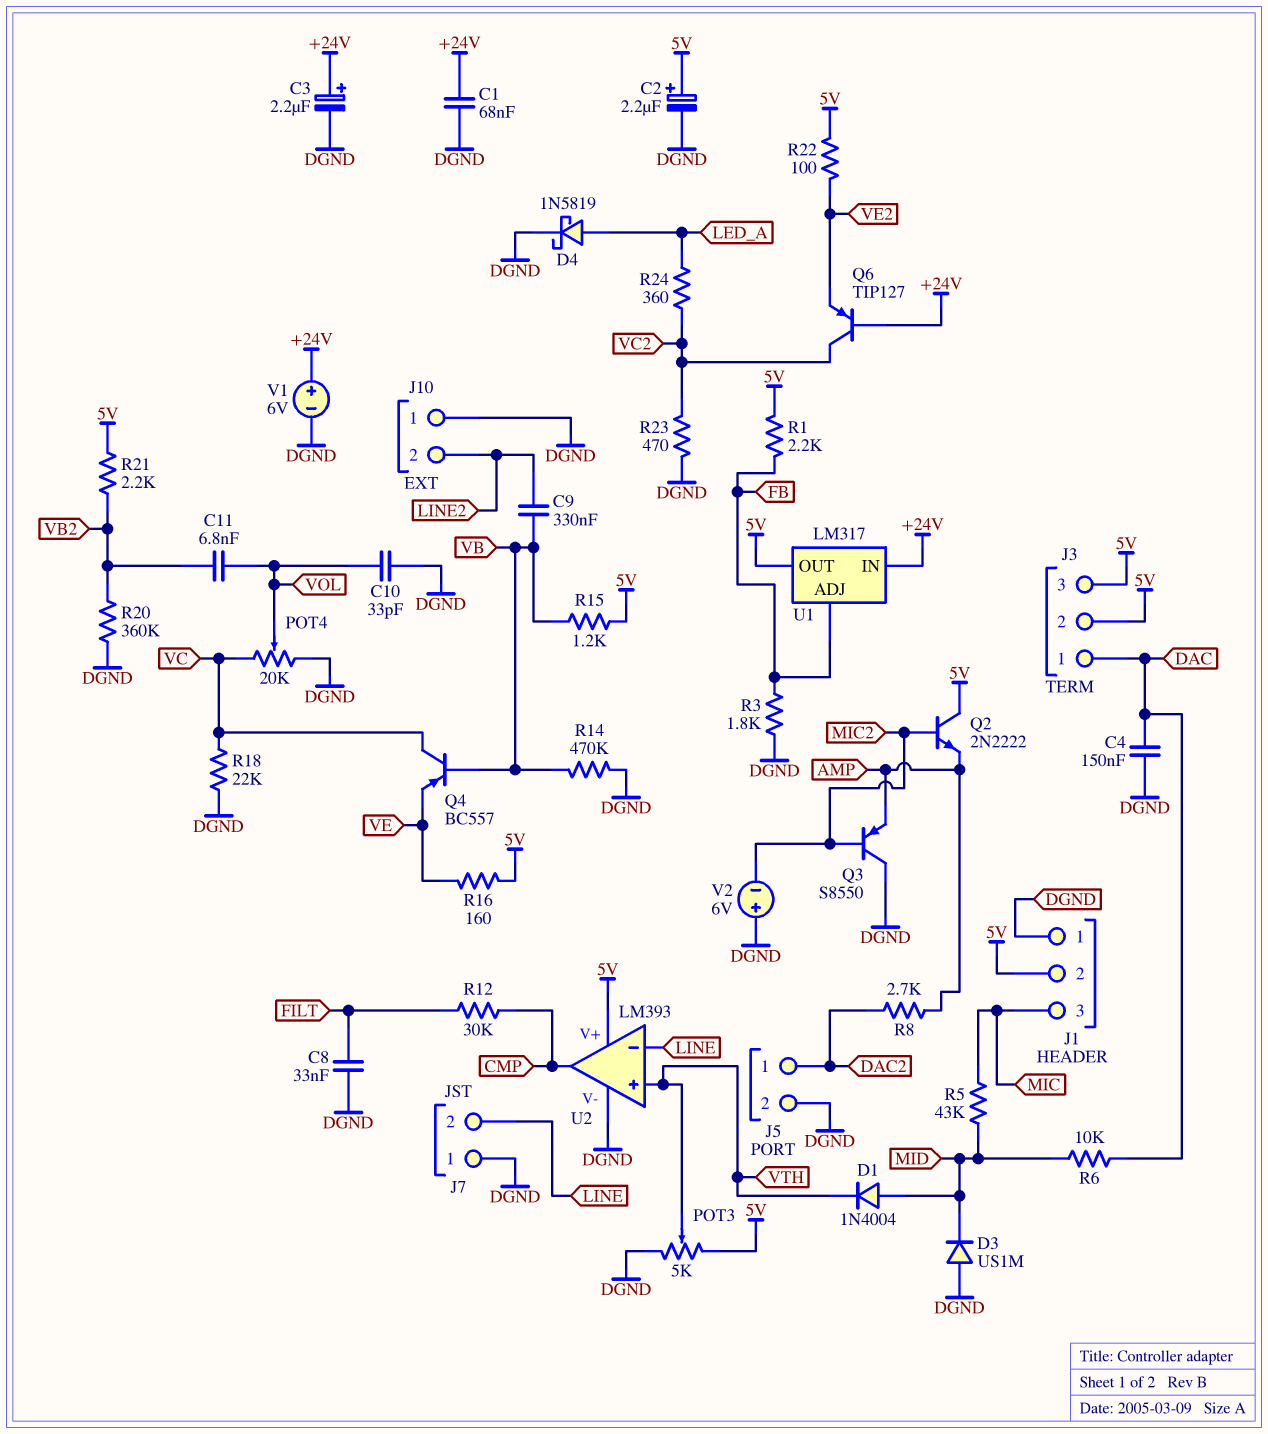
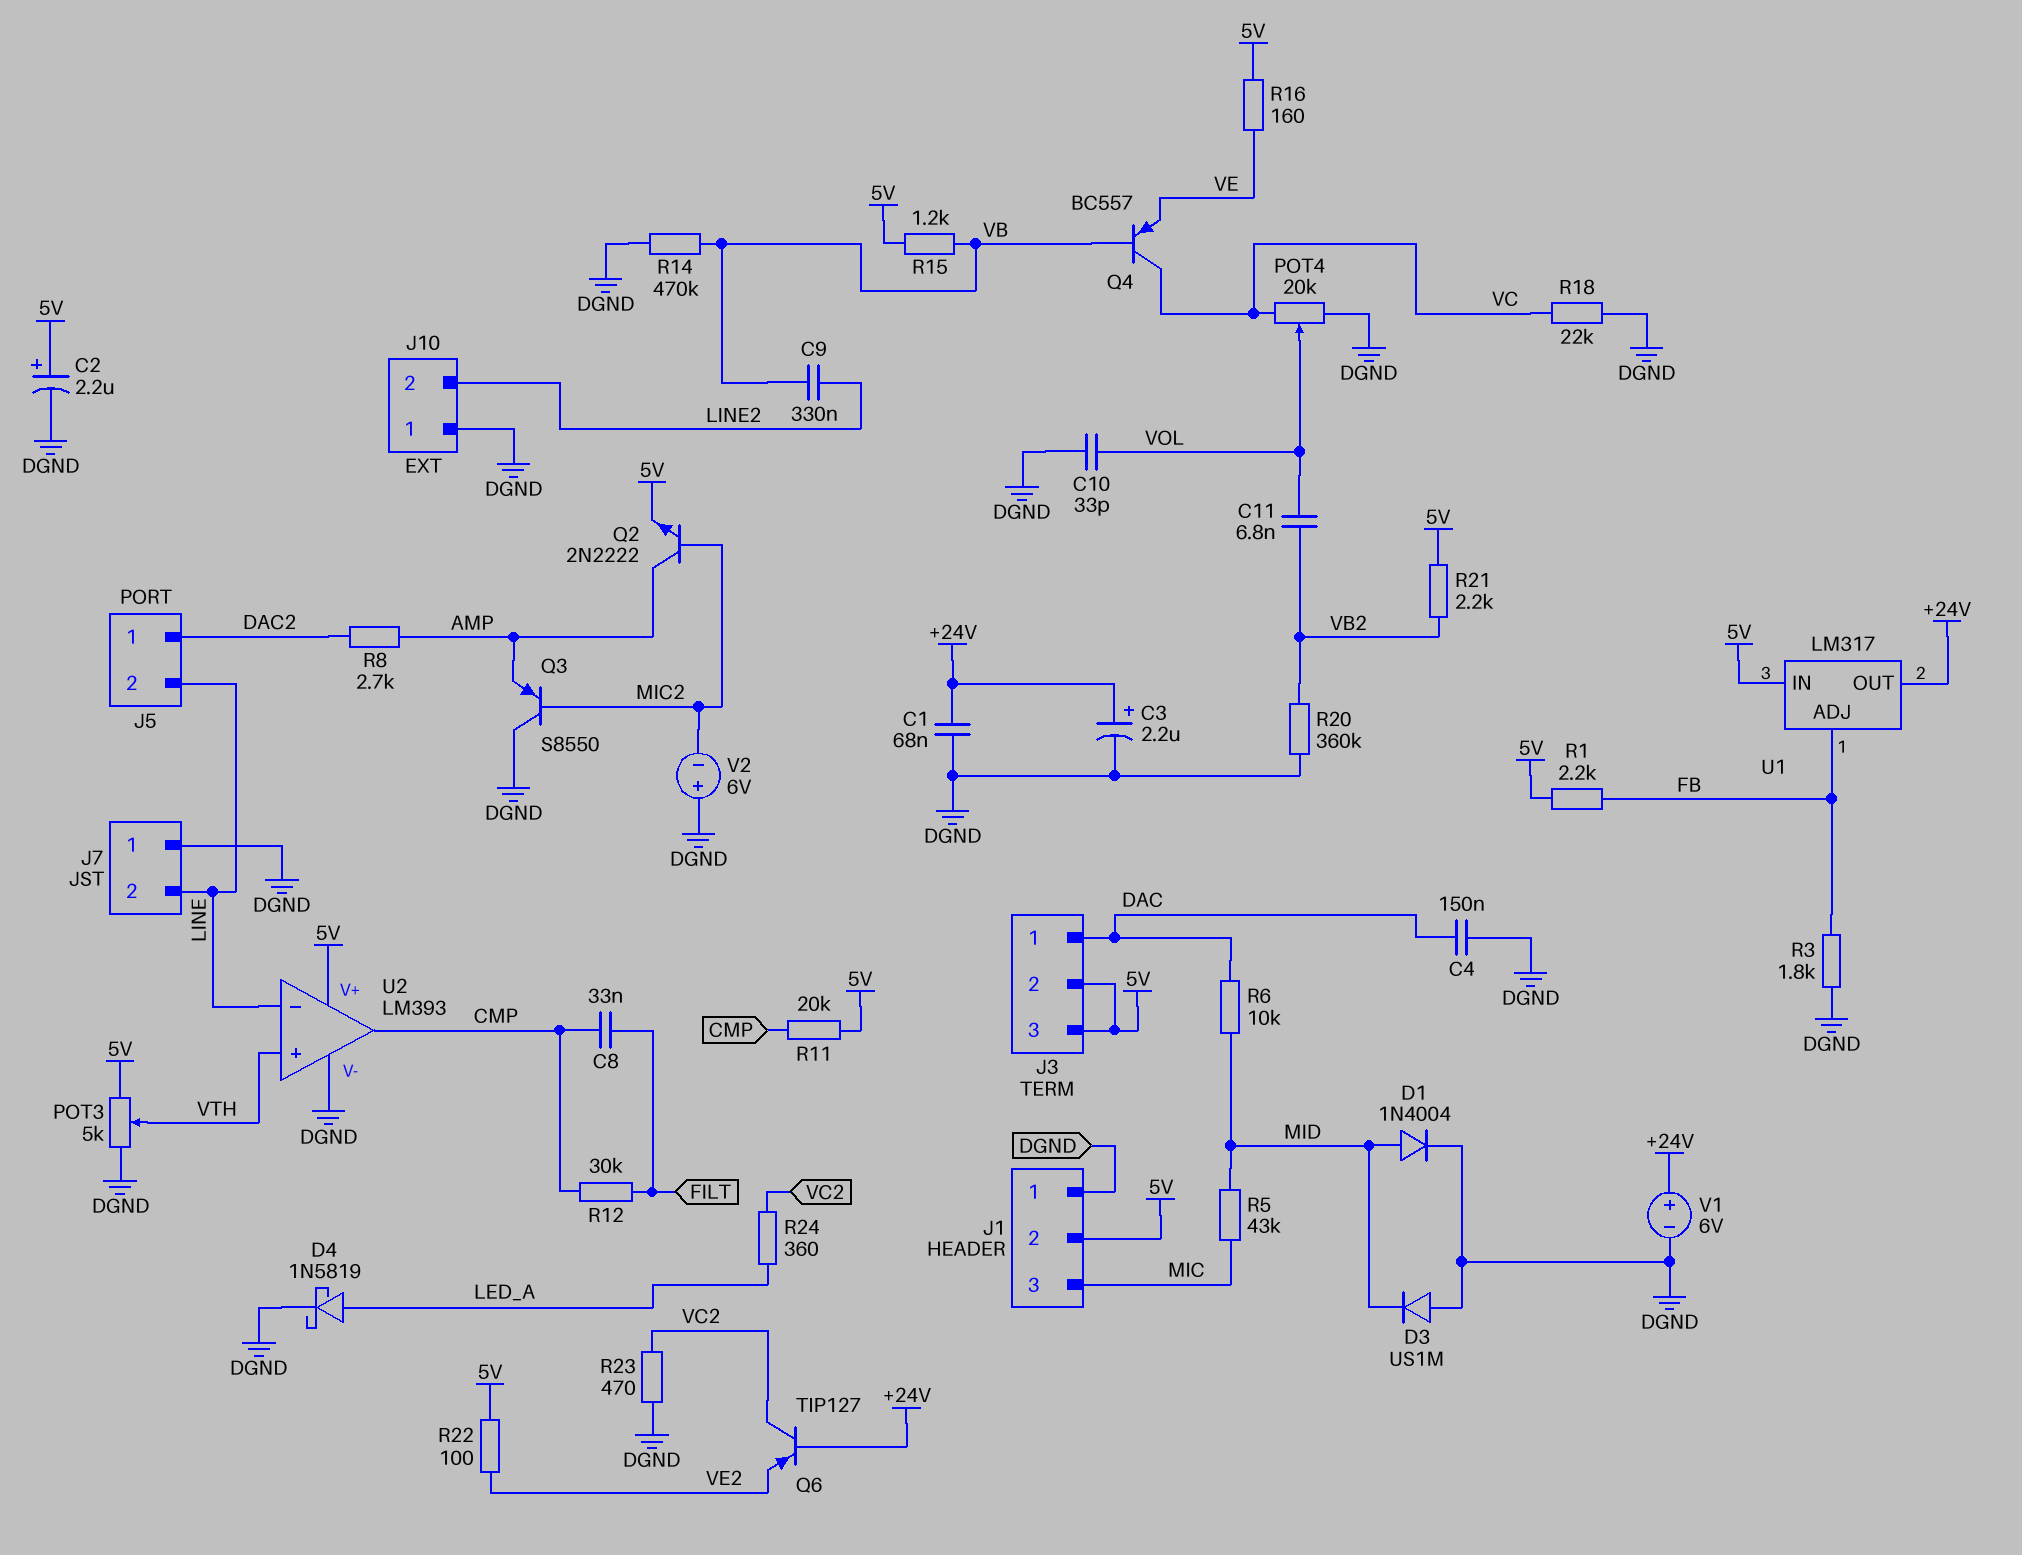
C8: 33nF (DGND, FILT) -> 33nF (CMP, FILT)
D1: diode 1N4004 (A MID, K VTH) -> diode 1N4004 (A MID, K DGND)
J5 pin 2: DGND -> LINE
Q2: NPN 2N2222 (B MIC2, C 5V, E AMP) -> NPN 2N2222 (B MIC2, C AMP, E 5V)
R11: none -> 20k (5V, CMP)
U1 pin IN: +24V -> 5V
U1 pin OUT: 5V -> +24V

